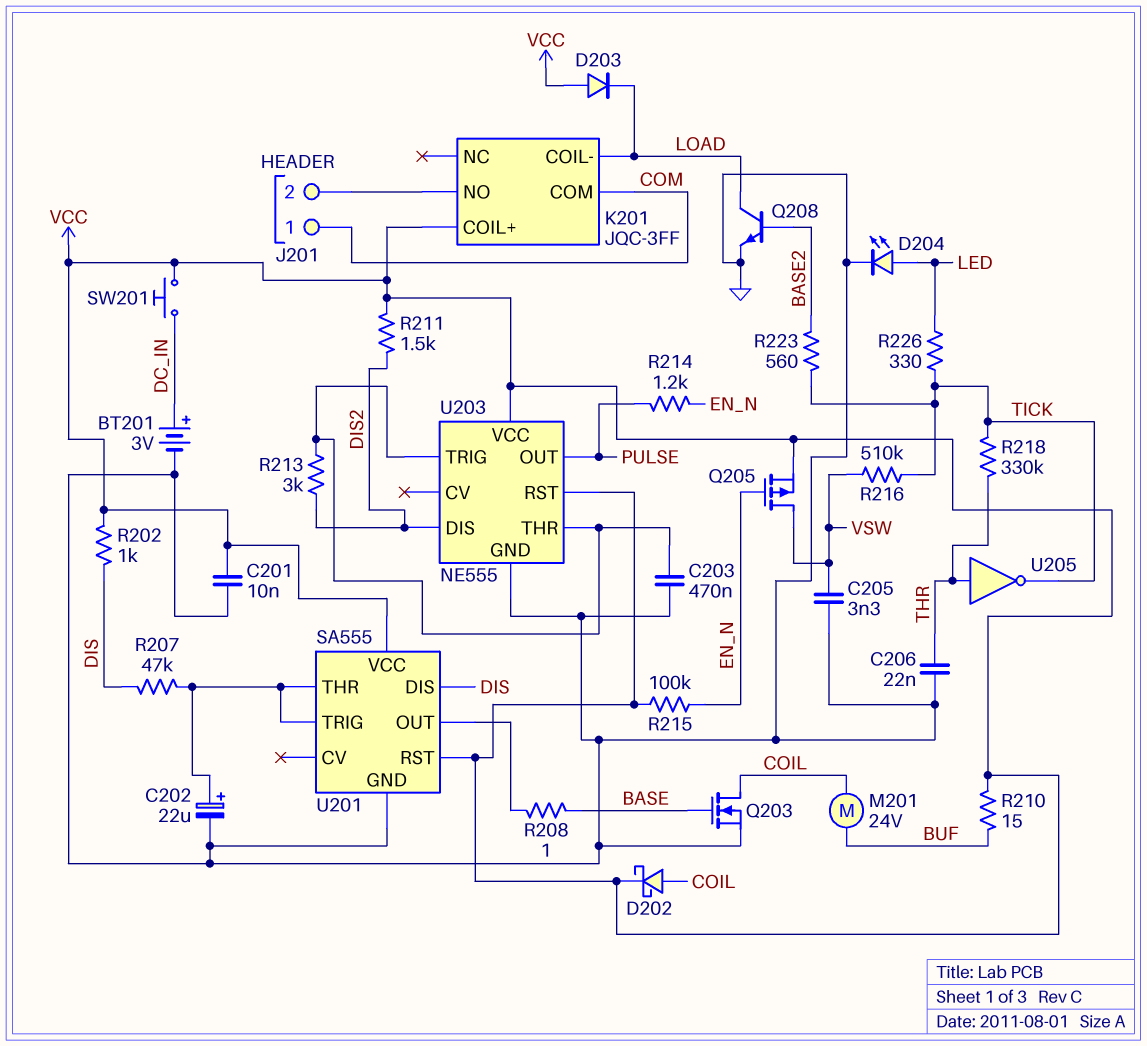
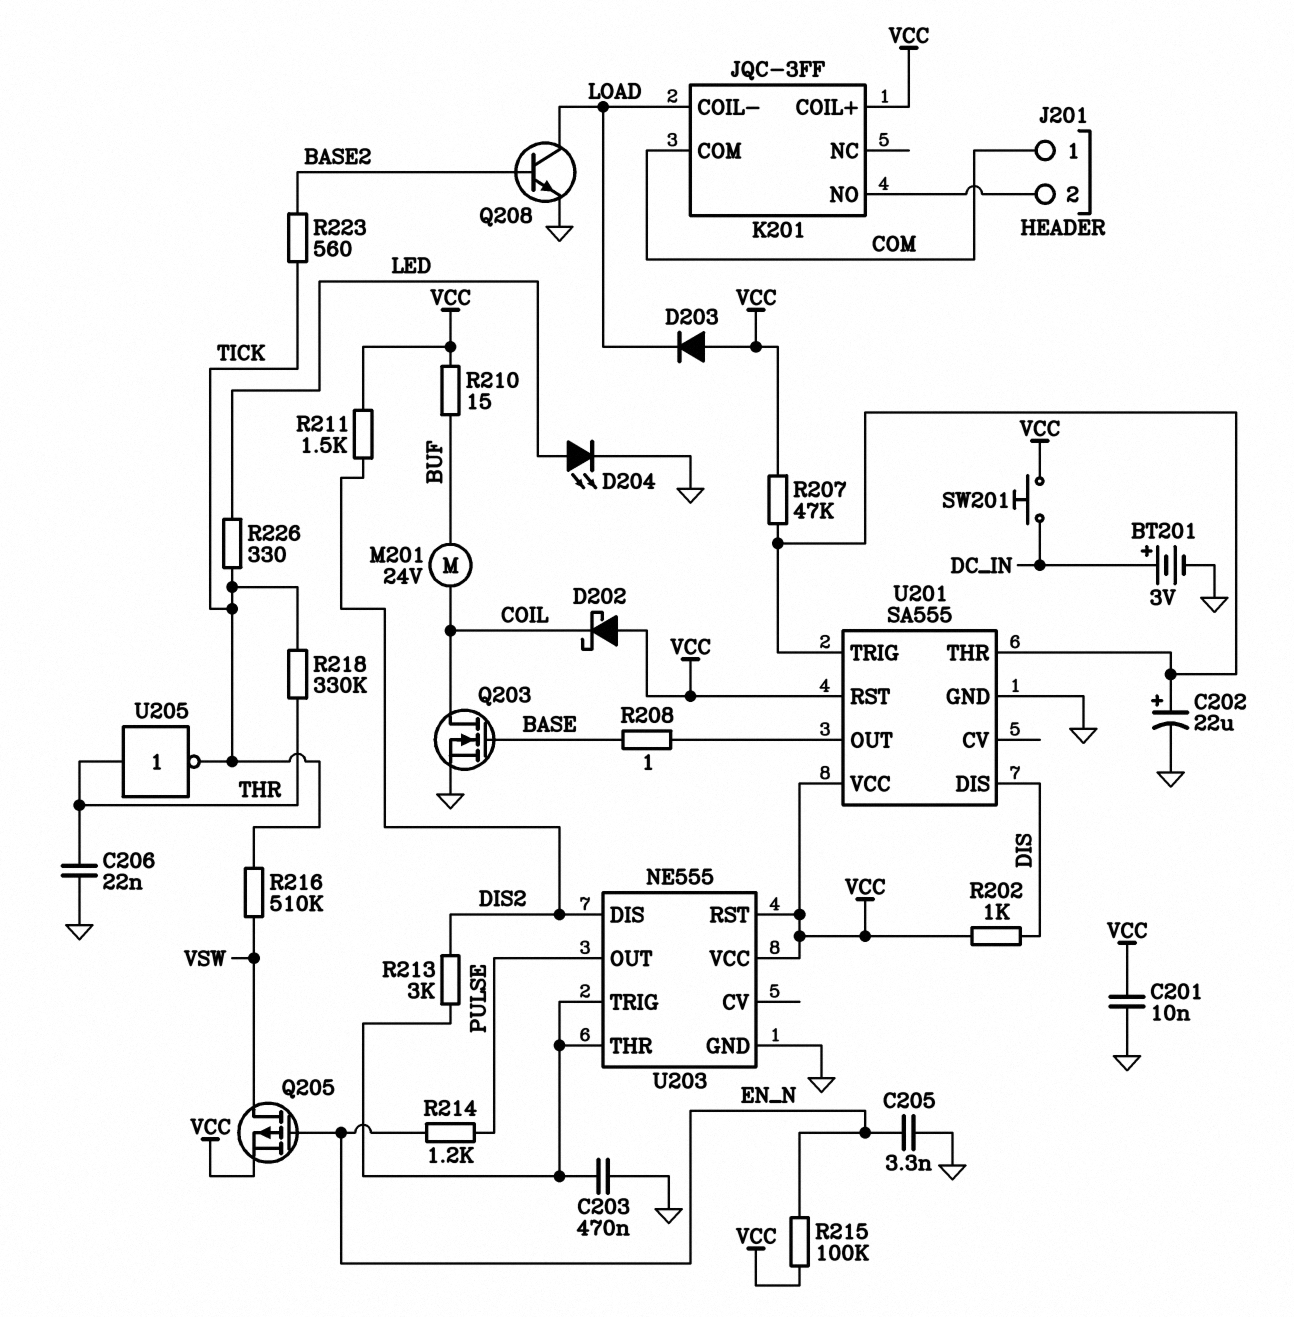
C205: 3.3nF (GND, VSW) -> 3.3nF (EN_N, GND)
D202: schottky (A COIL, K VCC) -> schottky (A VCC, K COIL)
R207: 47k (DIS, U201/THR) -> 47k (U201/THR, VCC)

